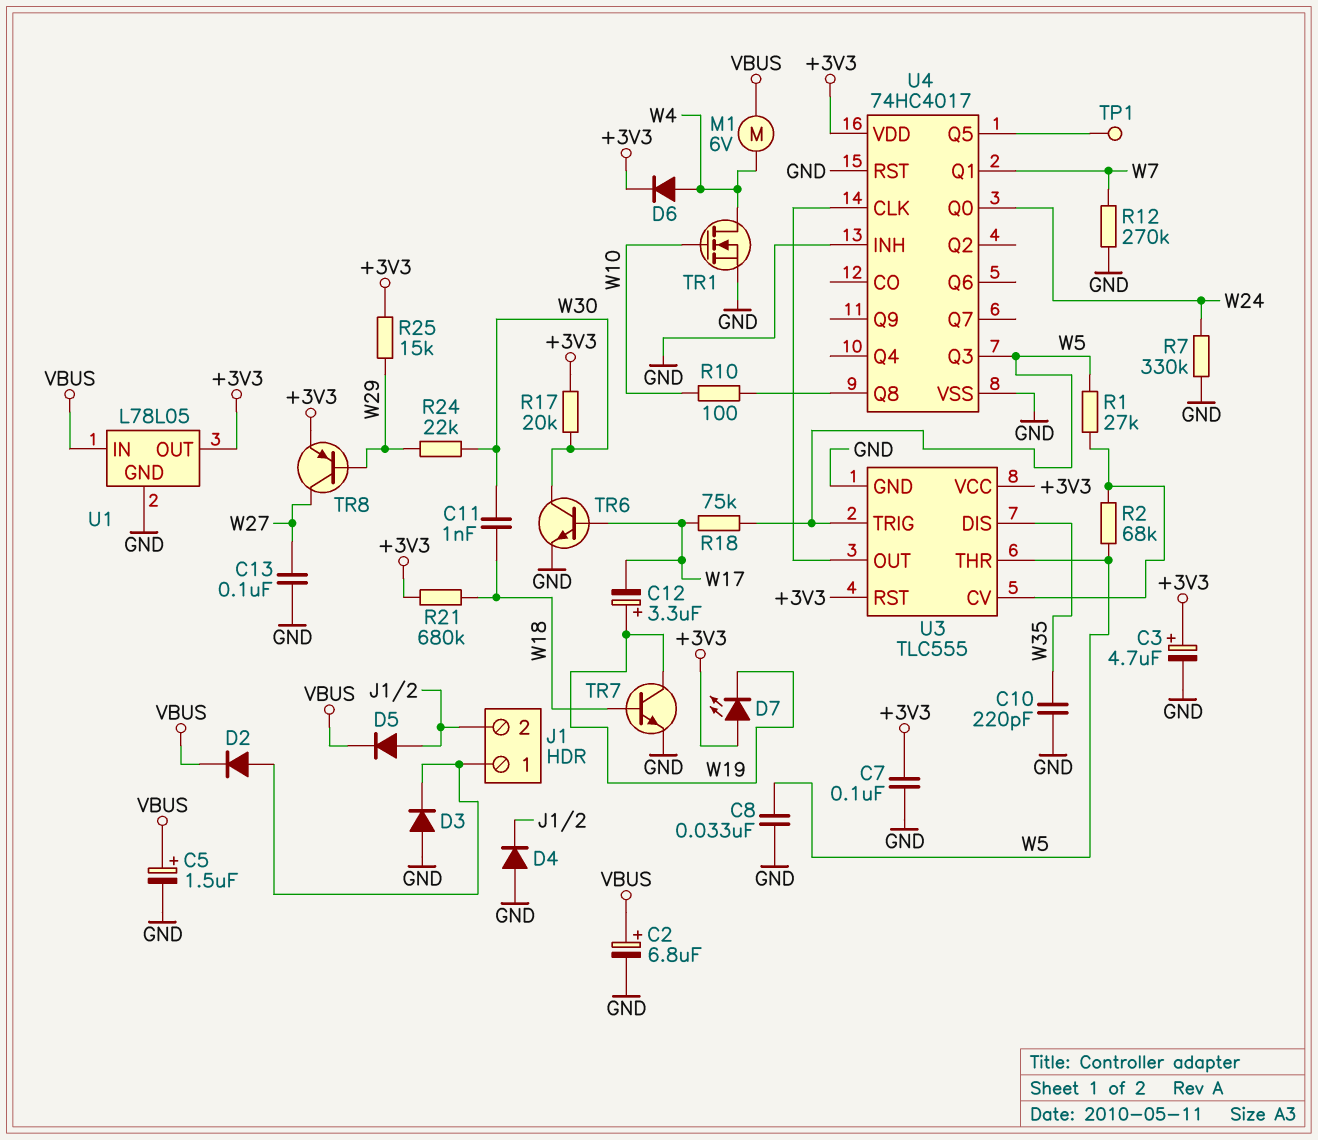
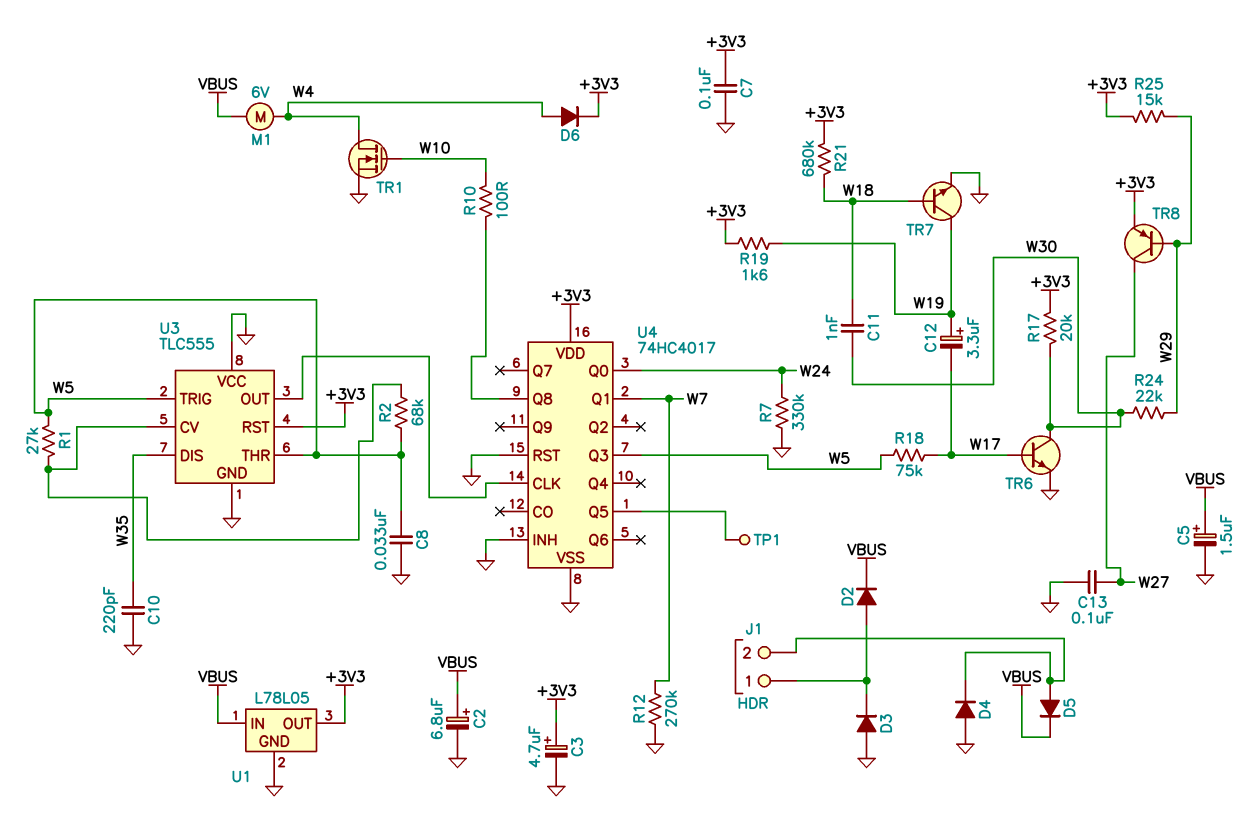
D7: LED (A +3V3, K W19) -> none
R19: none -> 1.6k (+3V3, W19)
U3 pin VCC: +3V3 -> GND

